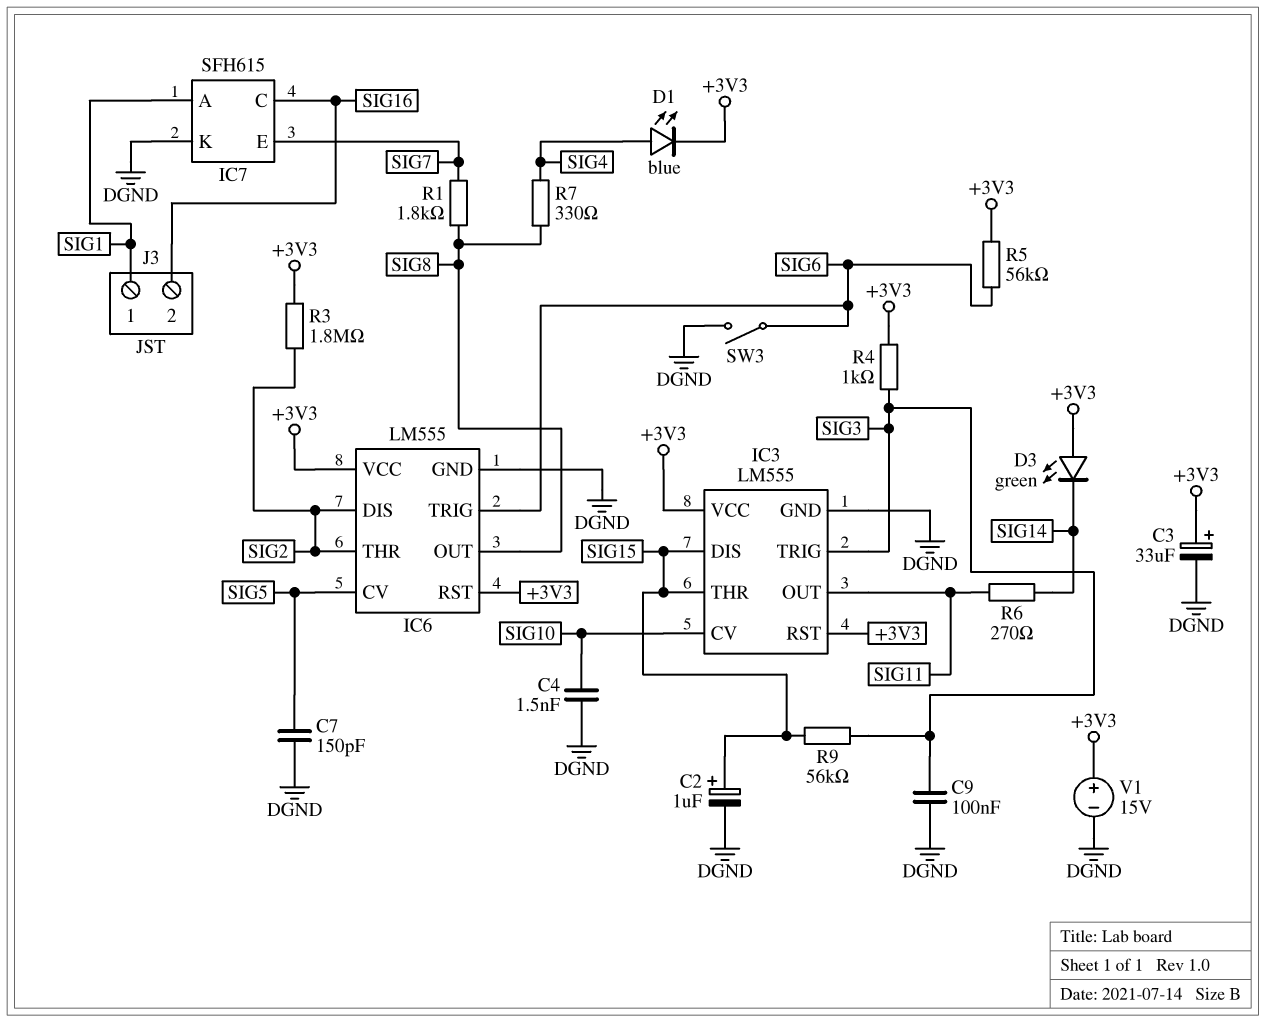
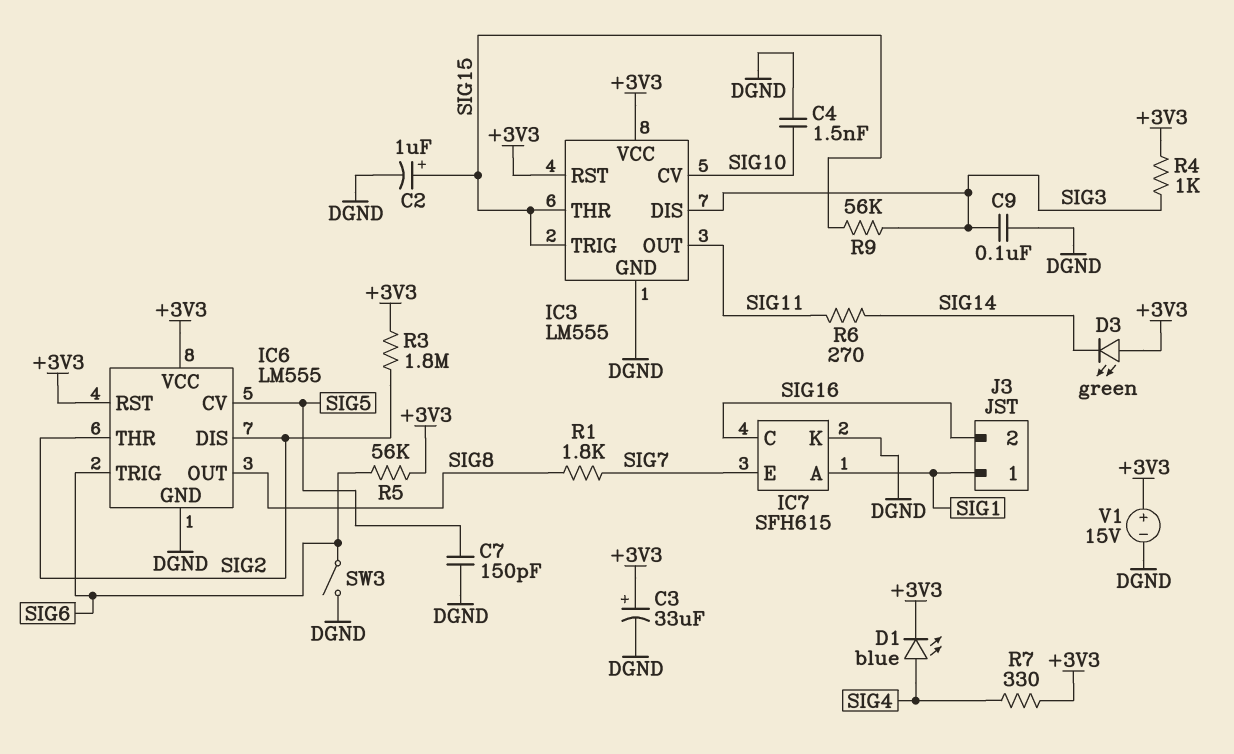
IC3 pin DIS: SIG15 -> SIG3
IC3 pin TRIG: SIG3 -> SIG15
R7: 330 (SIG4, SIG8) -> 330 (+3V3, SIG4)

